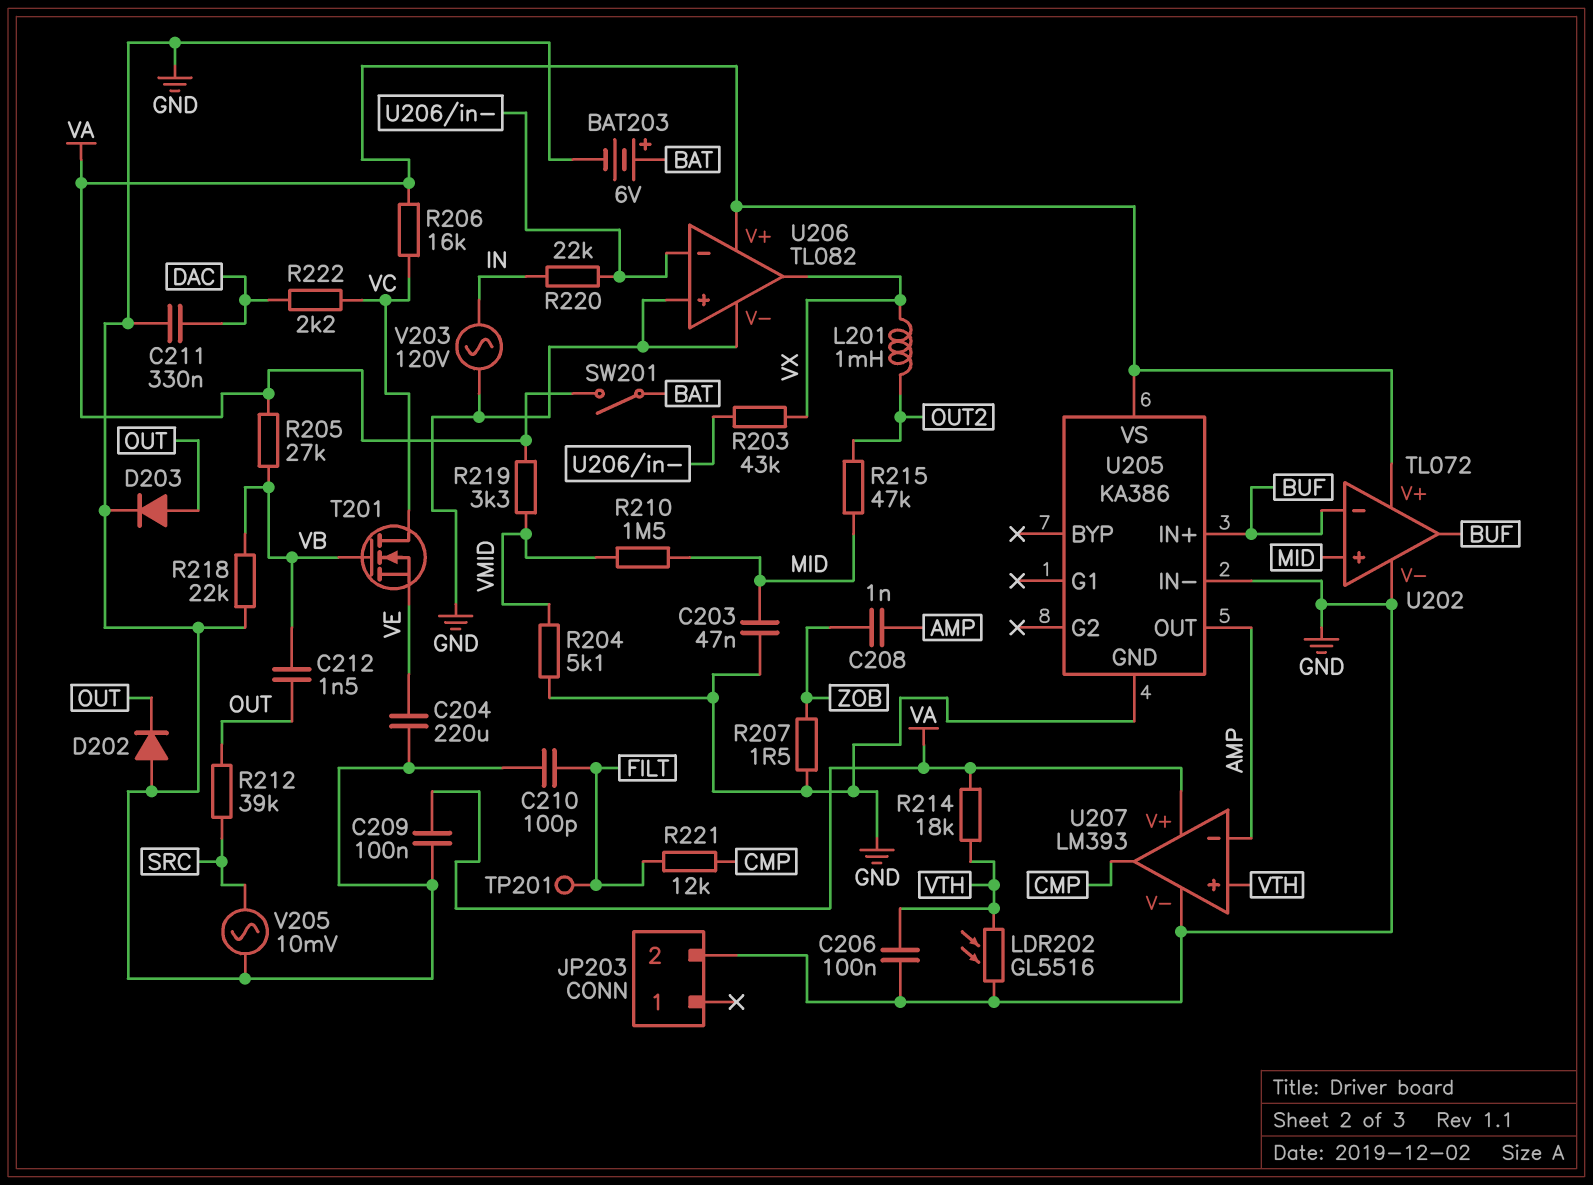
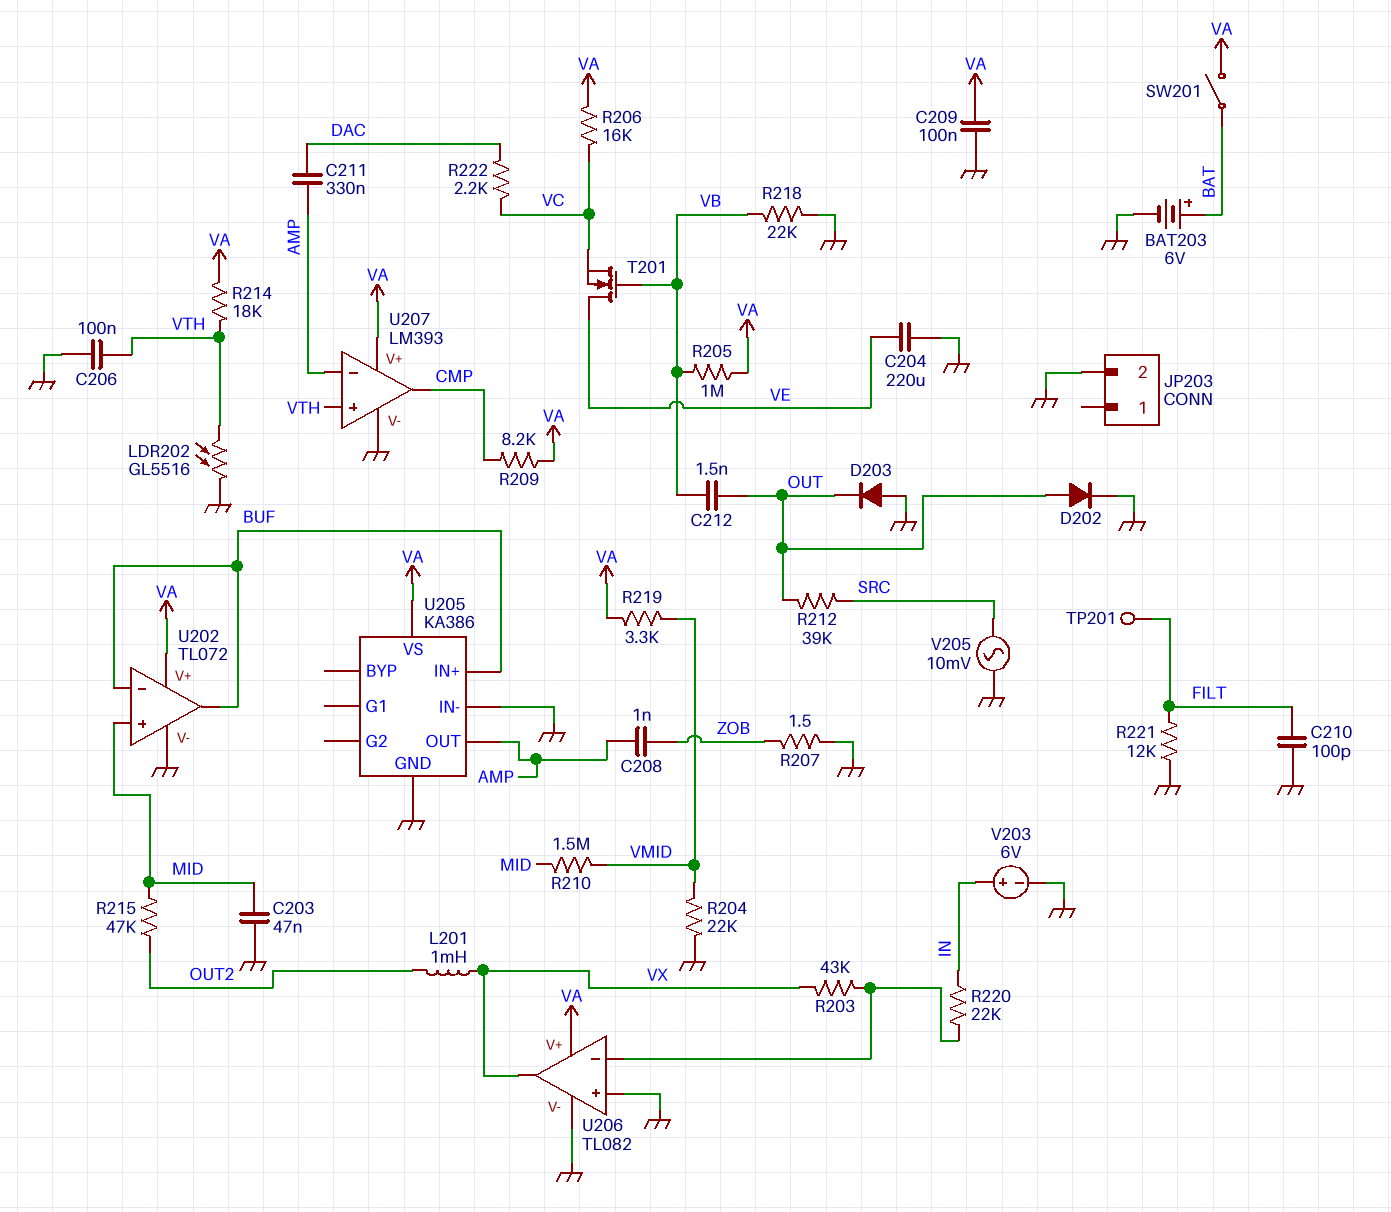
C211: 330nF (DAC, GND) -> 330nF (AMP, DAC)
D202: diode (A GND, K OUT) -> diode (A OUT, K GND)
D203: diode (A OUT, K GND) -> diode (A GND, K OUT)
R204: 5.1k (GND, VMID) -> 22k (GND, VMID)
R205: 27k (VA, VB) -> 1M (VA, VB)
R209: none -> 8.2k (CMP, VA)
R221: 12k (CMP, FILT) -> 12k (FILT, GND)
T201: NMOS (G VB, D VC, S VE) -> NMOS (G VB, D VE, S VC)
V203: AC 120V (GND, IN) -> 6V (plus IN, minus GND)

